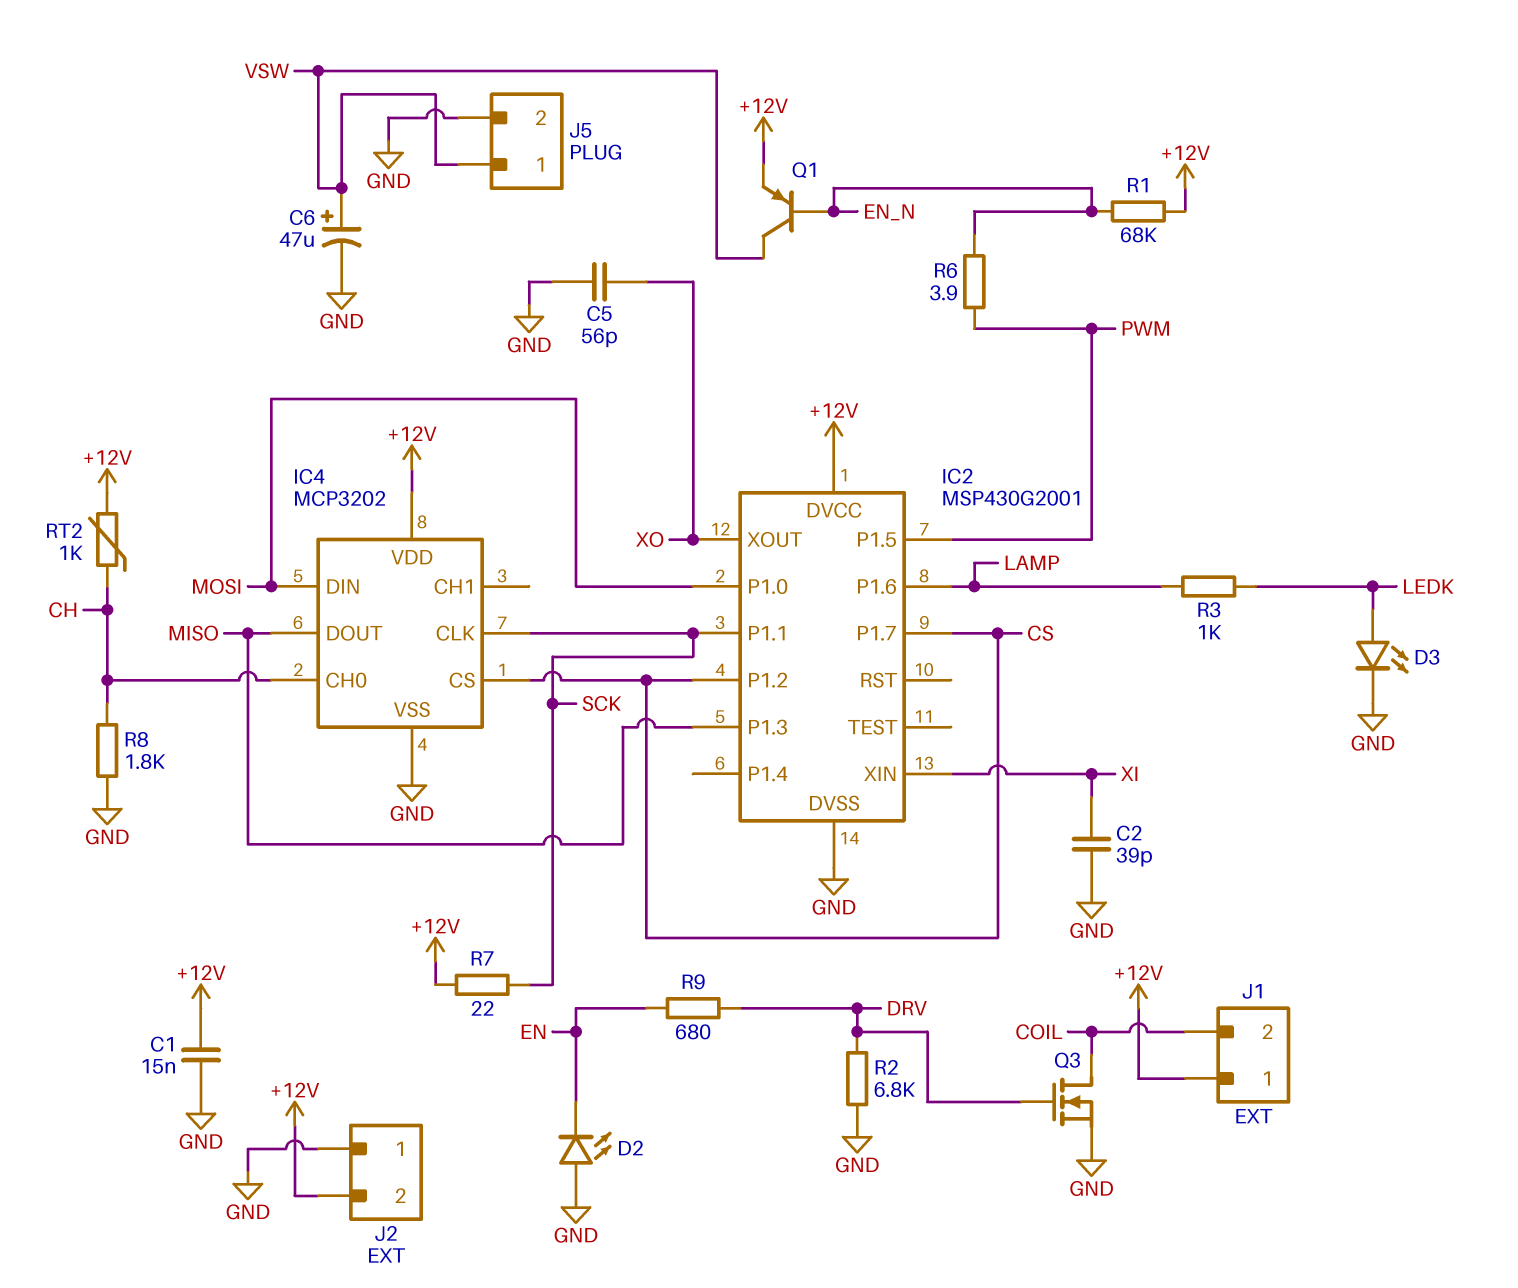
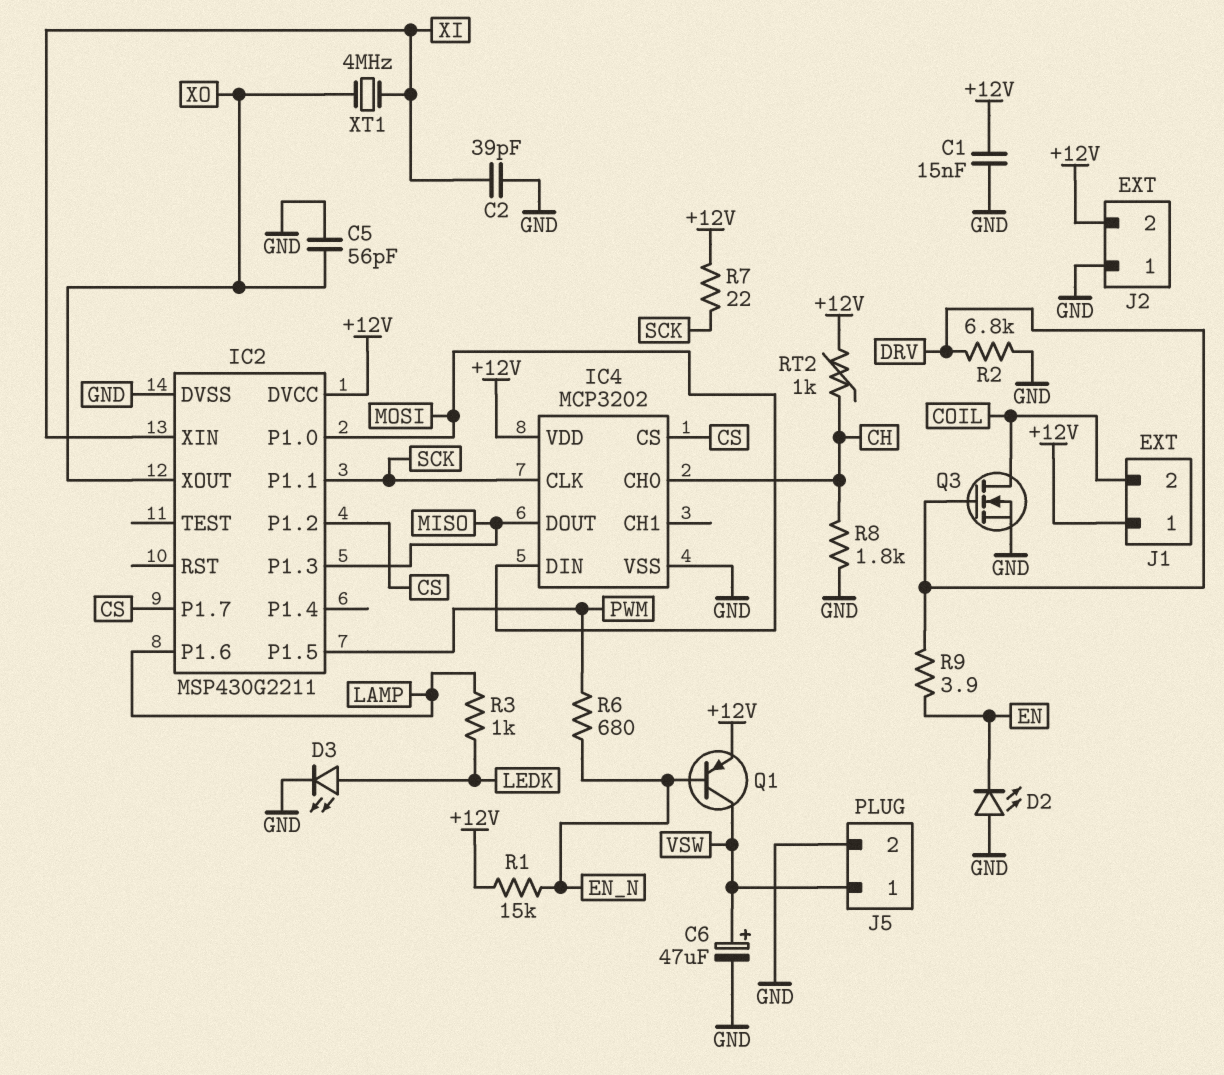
IC2: MSP430G2001 -> MSP430G2211
R1: 68k (+12V, EN_N) -> 15k (+12V, EN_N)
R6: 3.9 (EN_N, PWM) -> 680 (EN_N, PWM)
R9: 680 (DRV, EN) -> 3.9 (DRV, EN)
XT1: none -> 4MHz (XI, XO)

